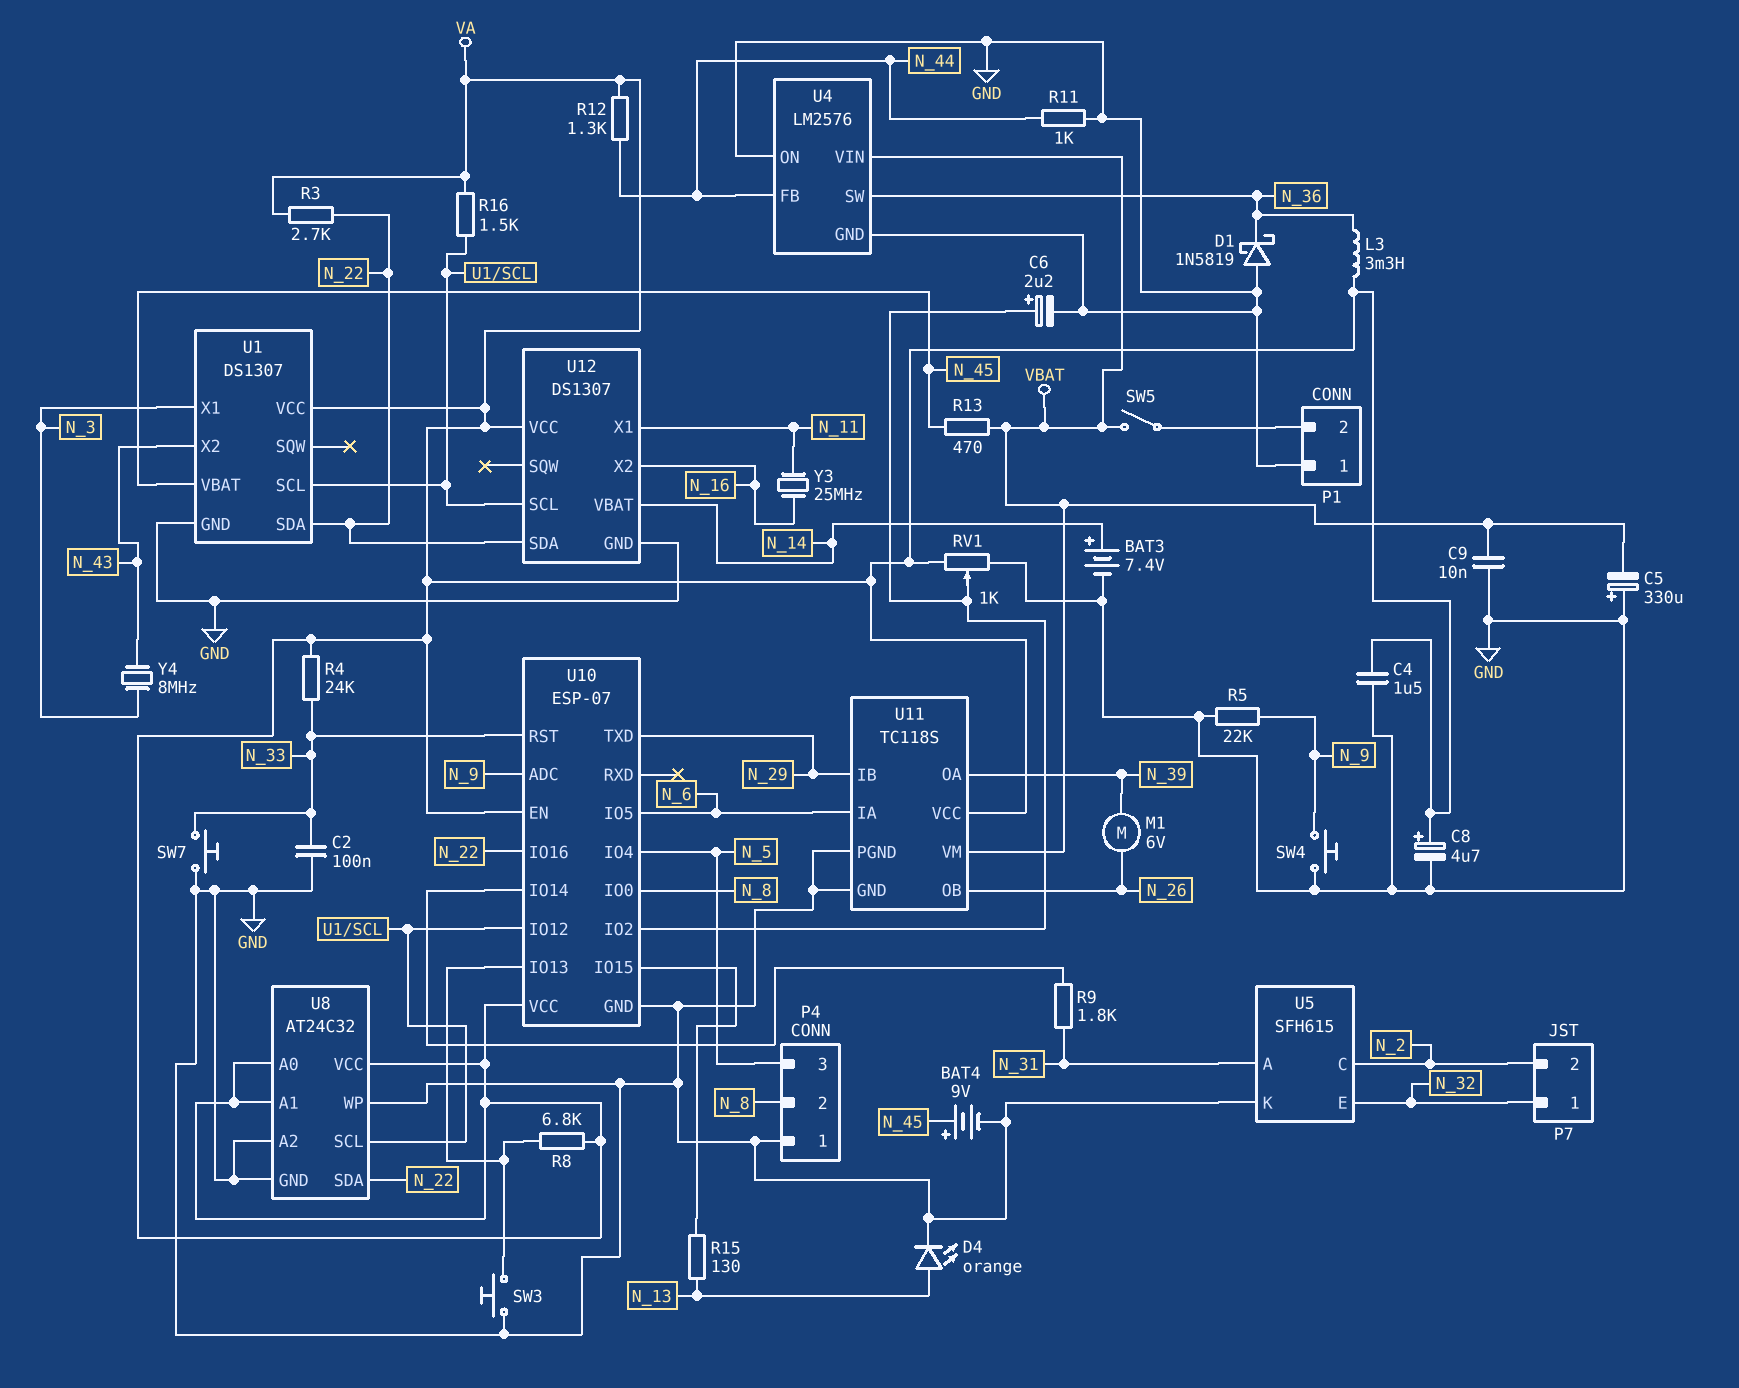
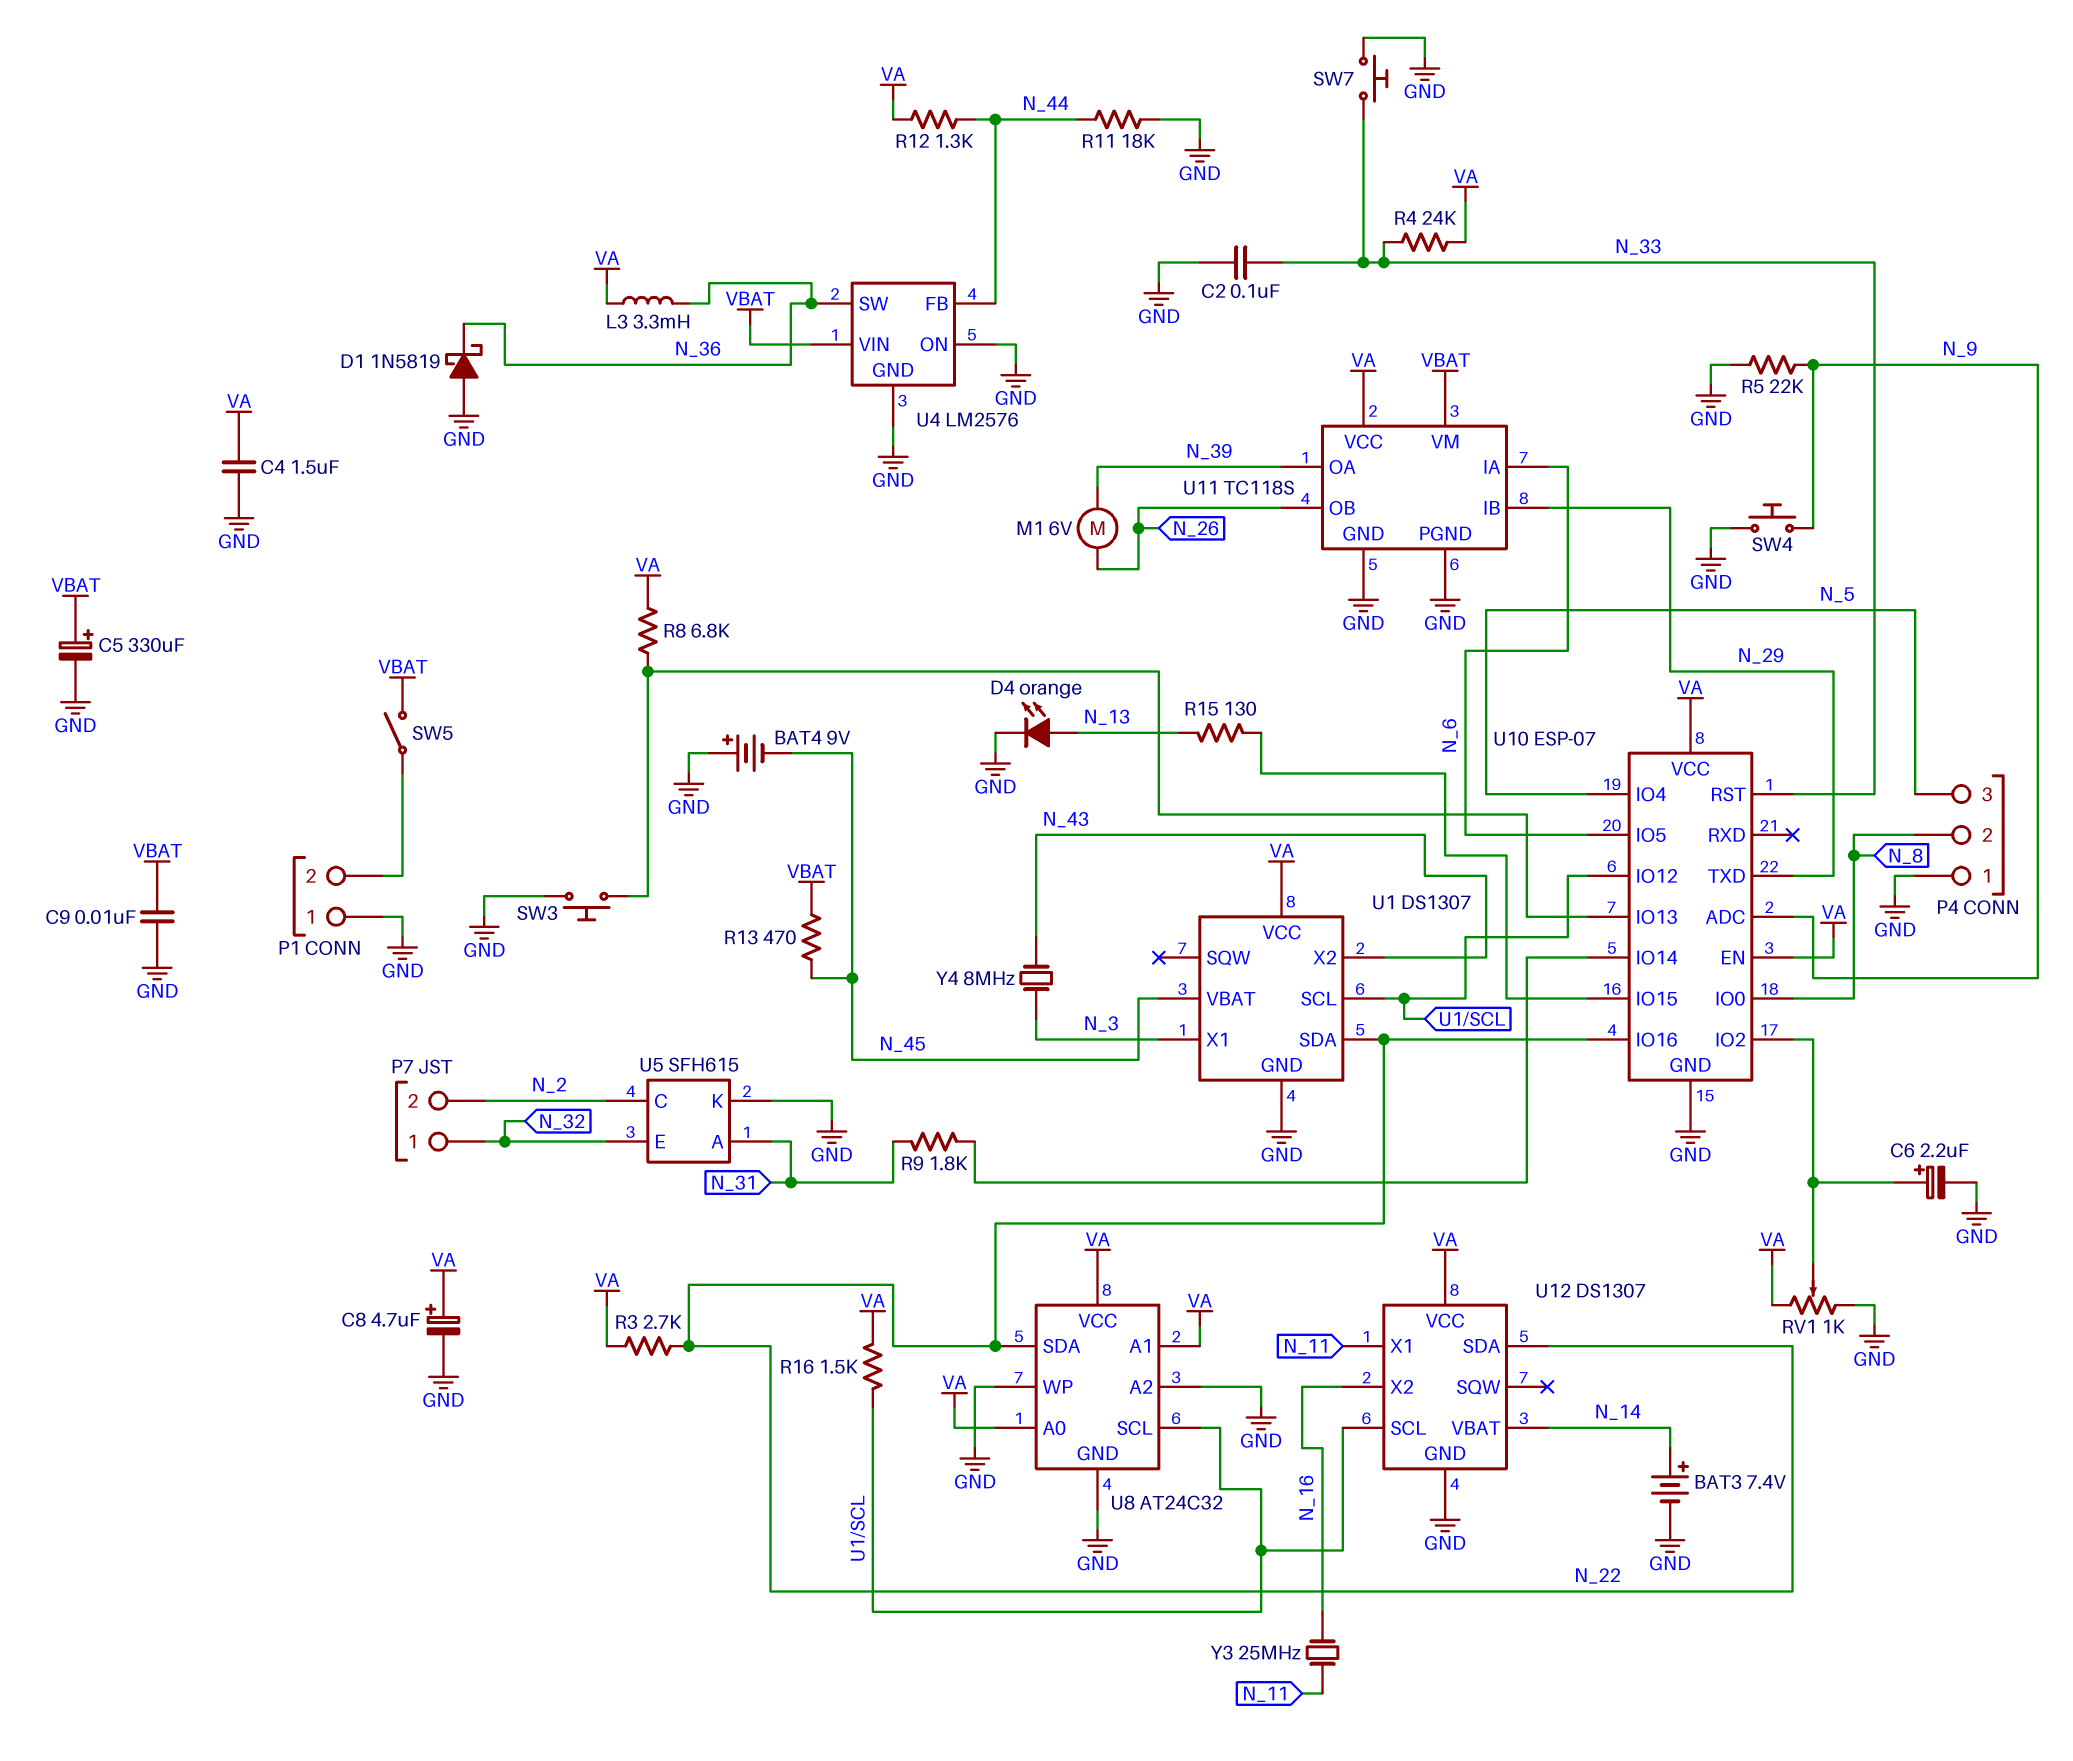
BAT4: 9V (plus N_45, minus GND) -> 9V (plus GND, minus N_45)
C5: 330uF (plus GND, minus VBAT) -> 330uF (plus VBAT, minus GND)
R11: 1k (GND, N_44) -> 18k (GND, N_44)

